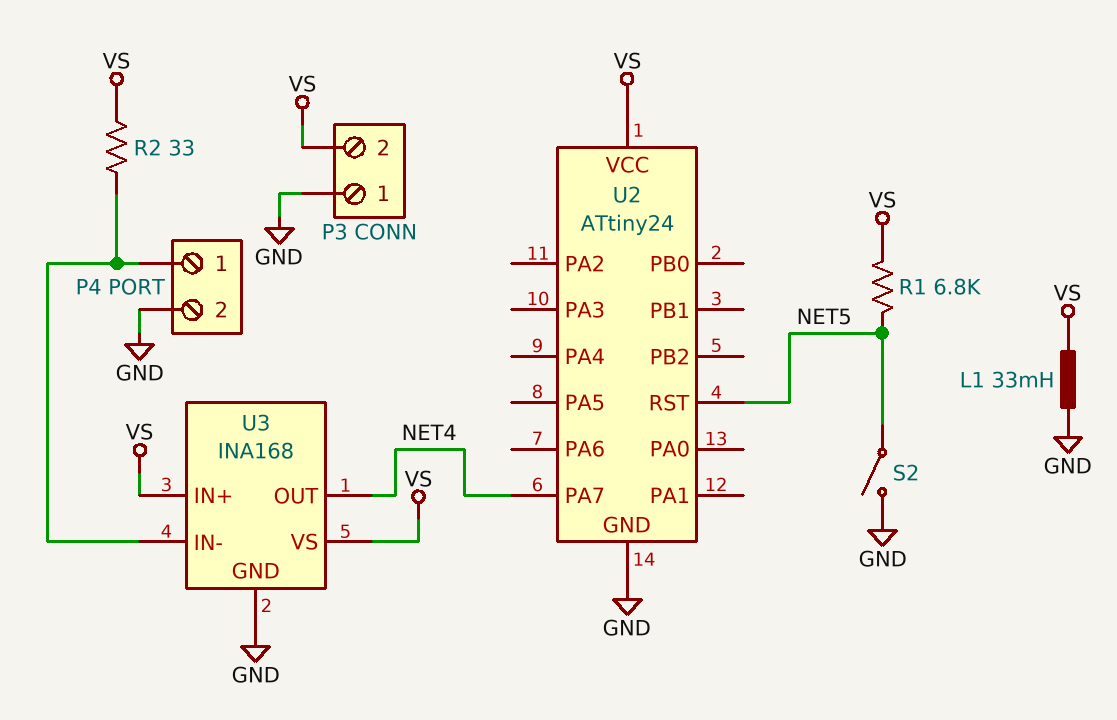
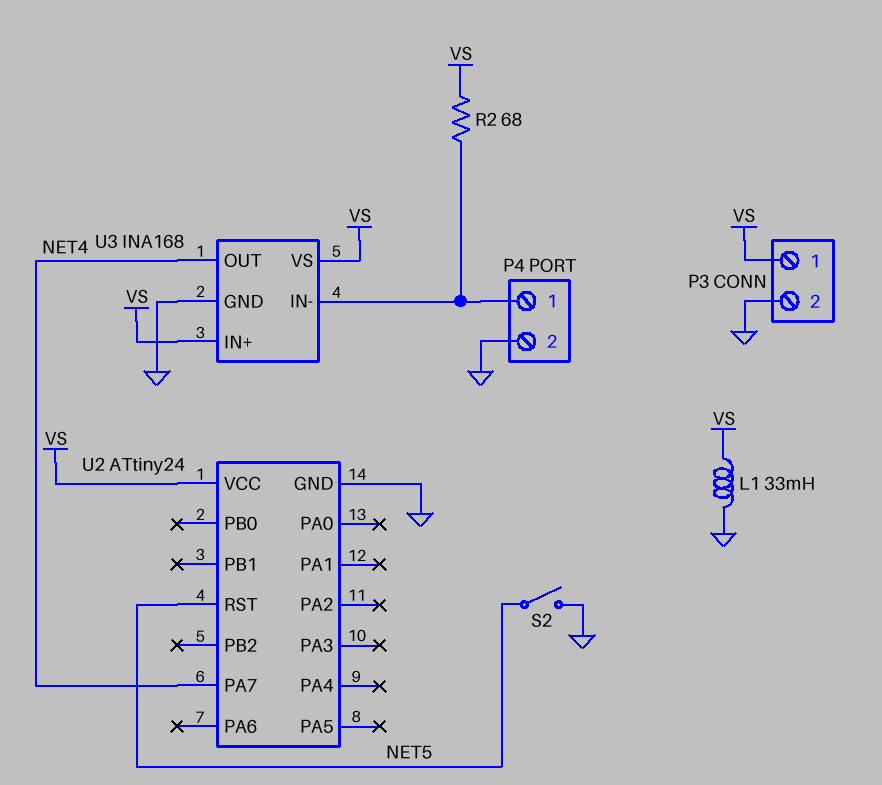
P3 pin 1: GND -> VS
P3 pin 2: VS -> GND
R1: 6.8k (NET5, VS) -> none
R2: 33 (P4/1, VS) -> 68 (P4/1, VS)

